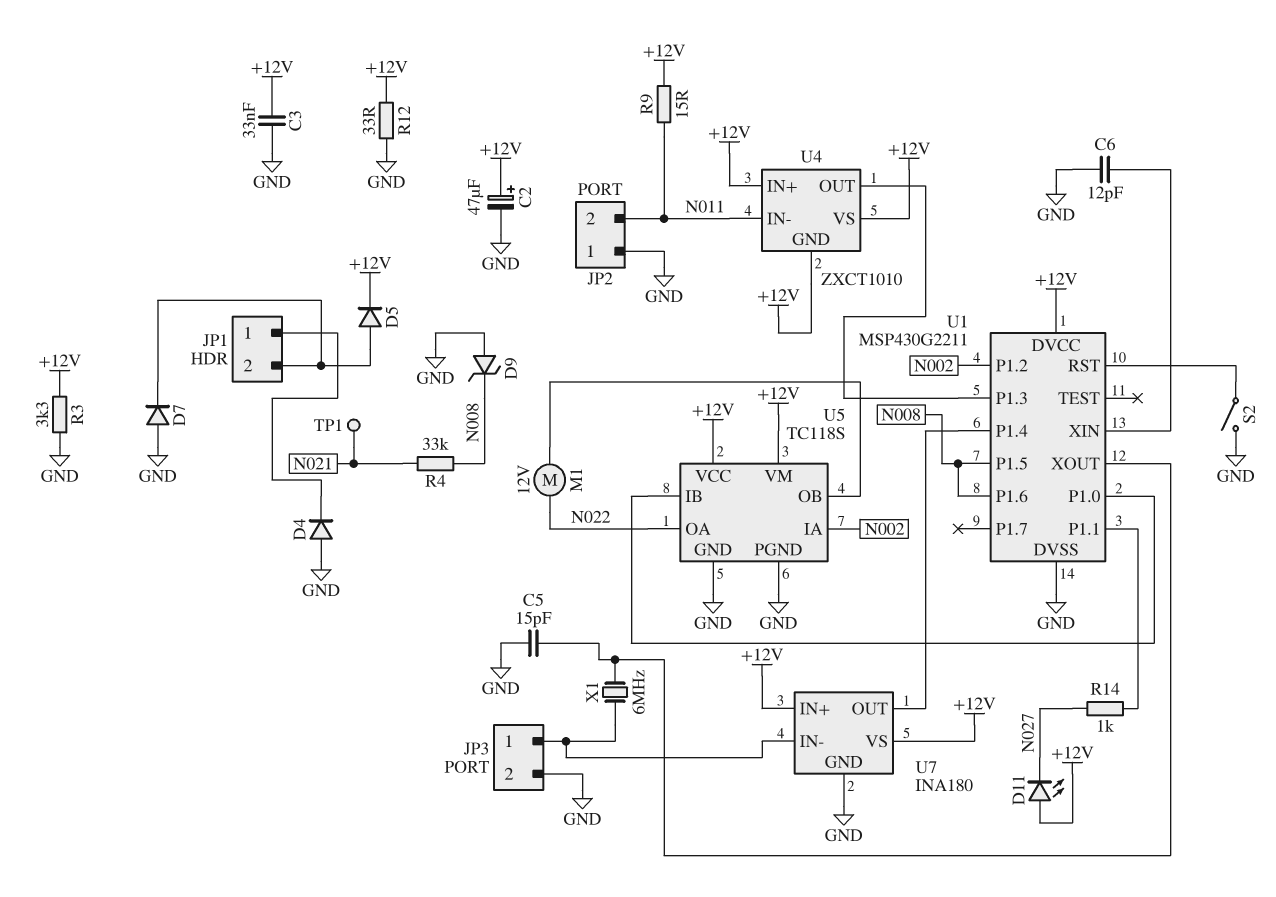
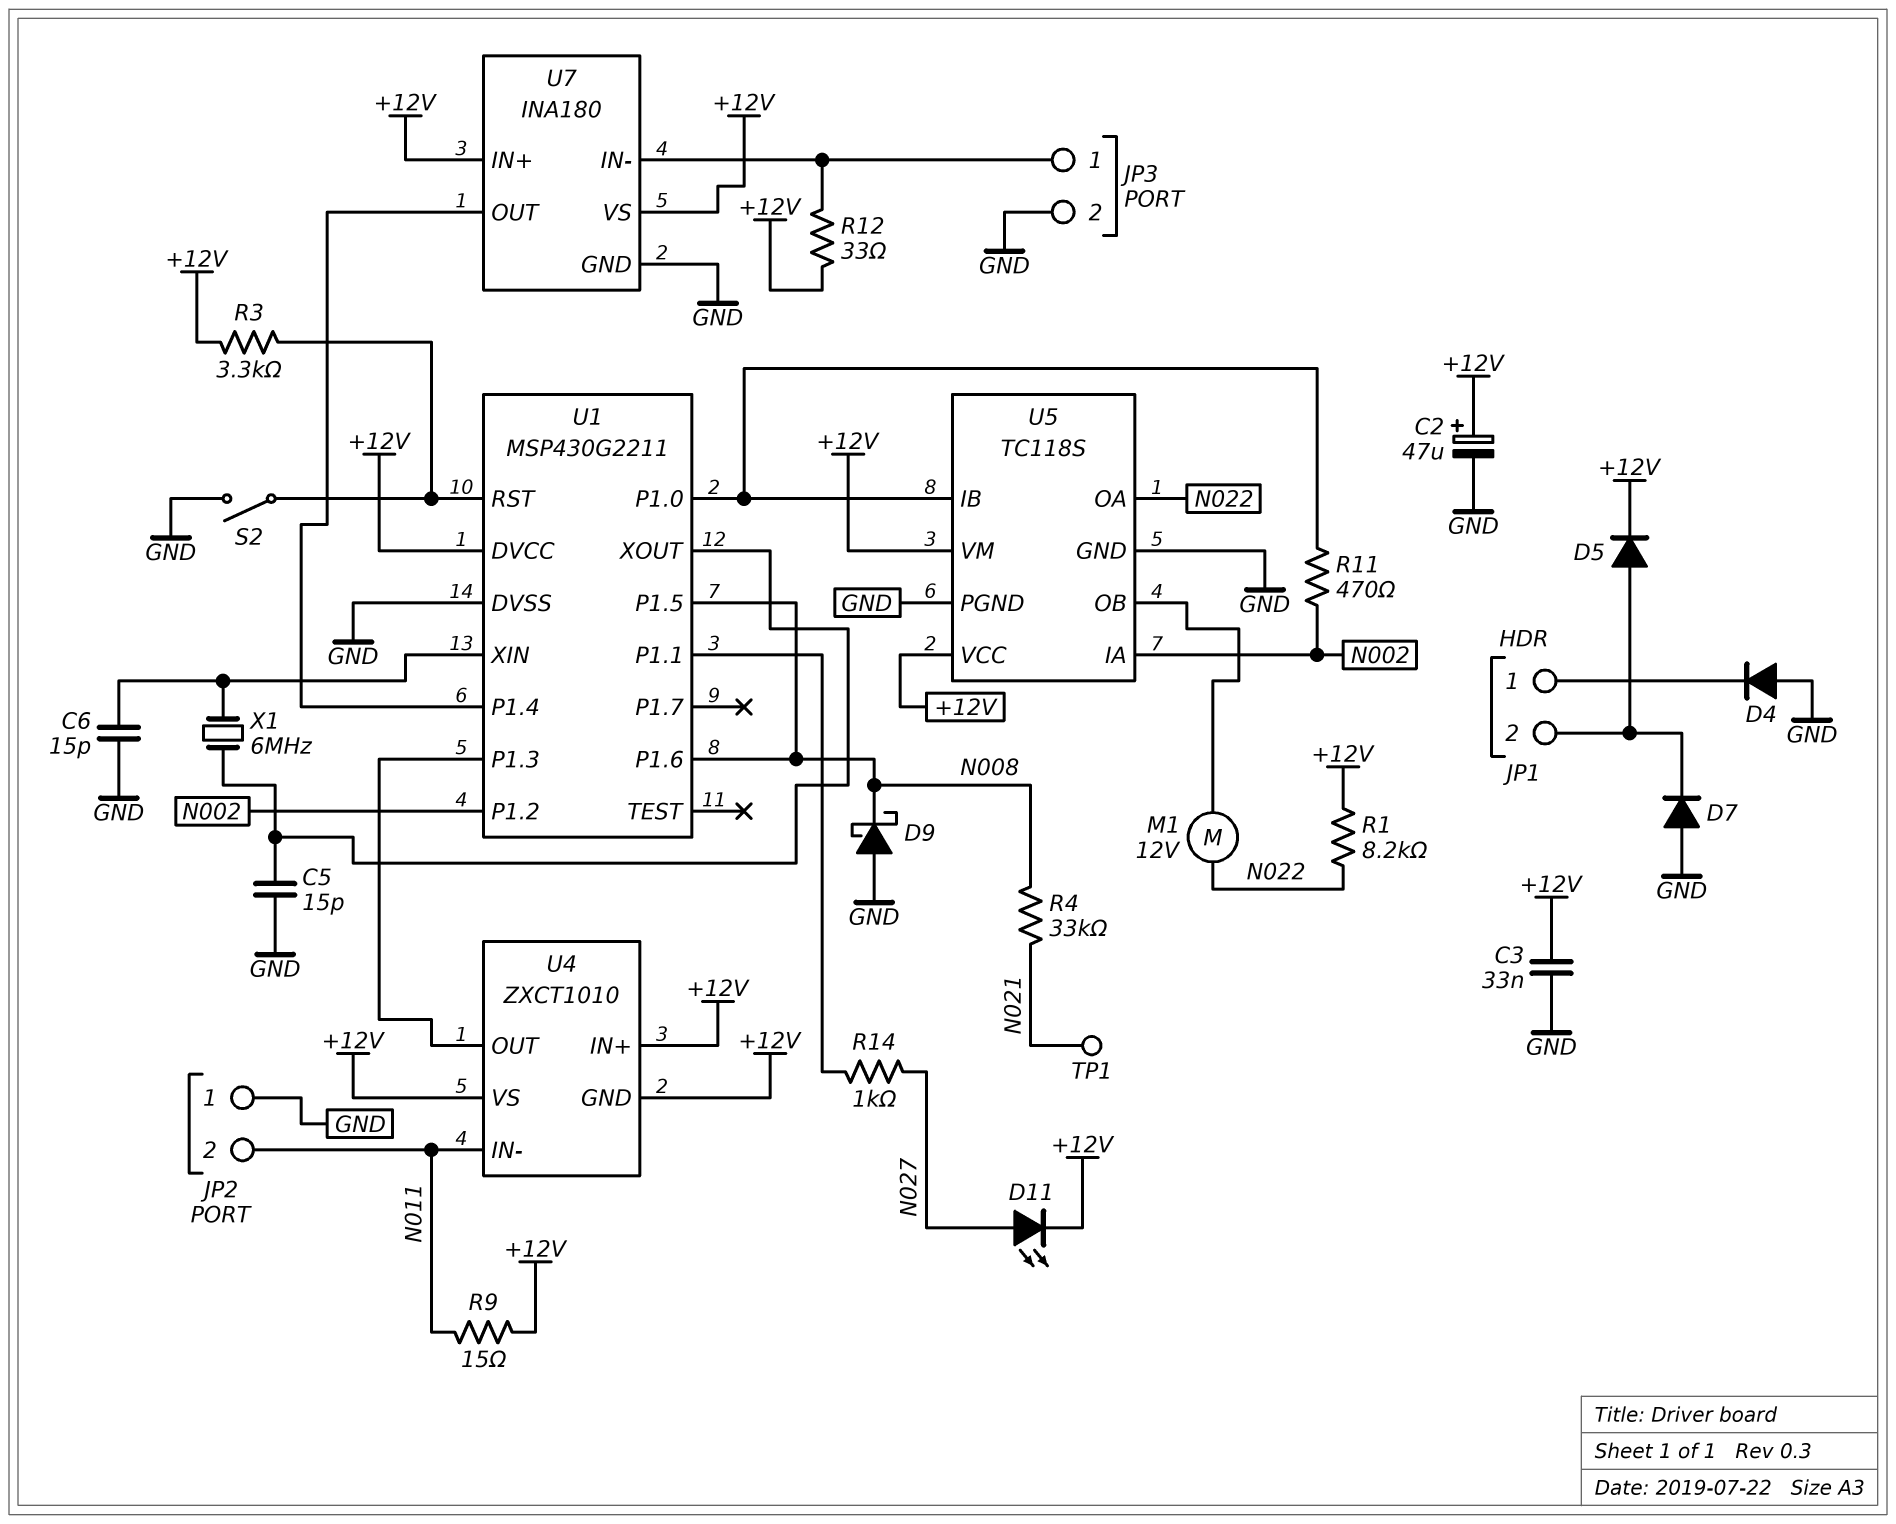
C6: 12pF (GND, U1/XIN) -> 15pF (GND, U1/XIN)
D9: zener (A GND, K N008) -> schottky (A GND, K N008)
D11: LED (A +12V, K N027) -> LED (A N027, K +12V)
R1: none -> 8.2k (+12V, N022)
R3: 3.3k (+12V, GND) -> 3.3k (+12V, U1/RST)
R11: none -> 470 (N002, U1/P1.0)
R12: 33 (+12V, GND) -> 33 (+12V, JP3/1)
X1: 6MHz (JP3/1, U1/XOUT) -> 6MHz (U1/XIN, U1/XOUT)

